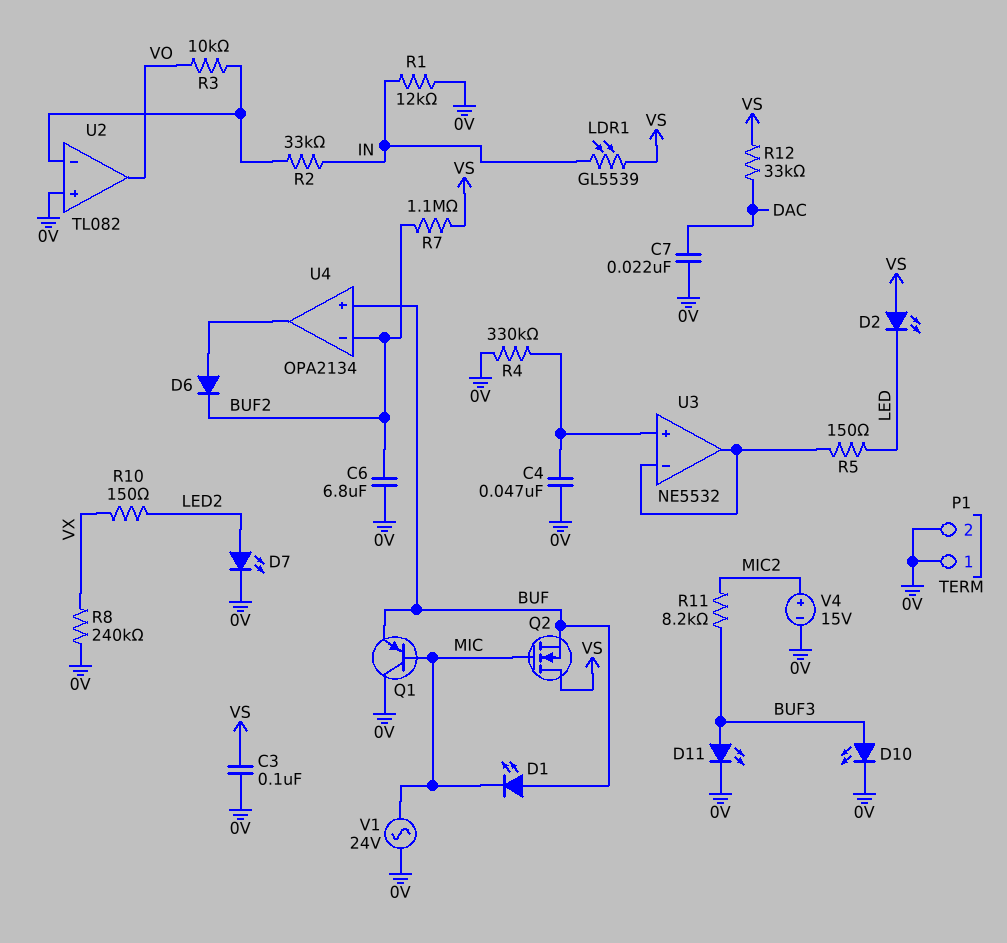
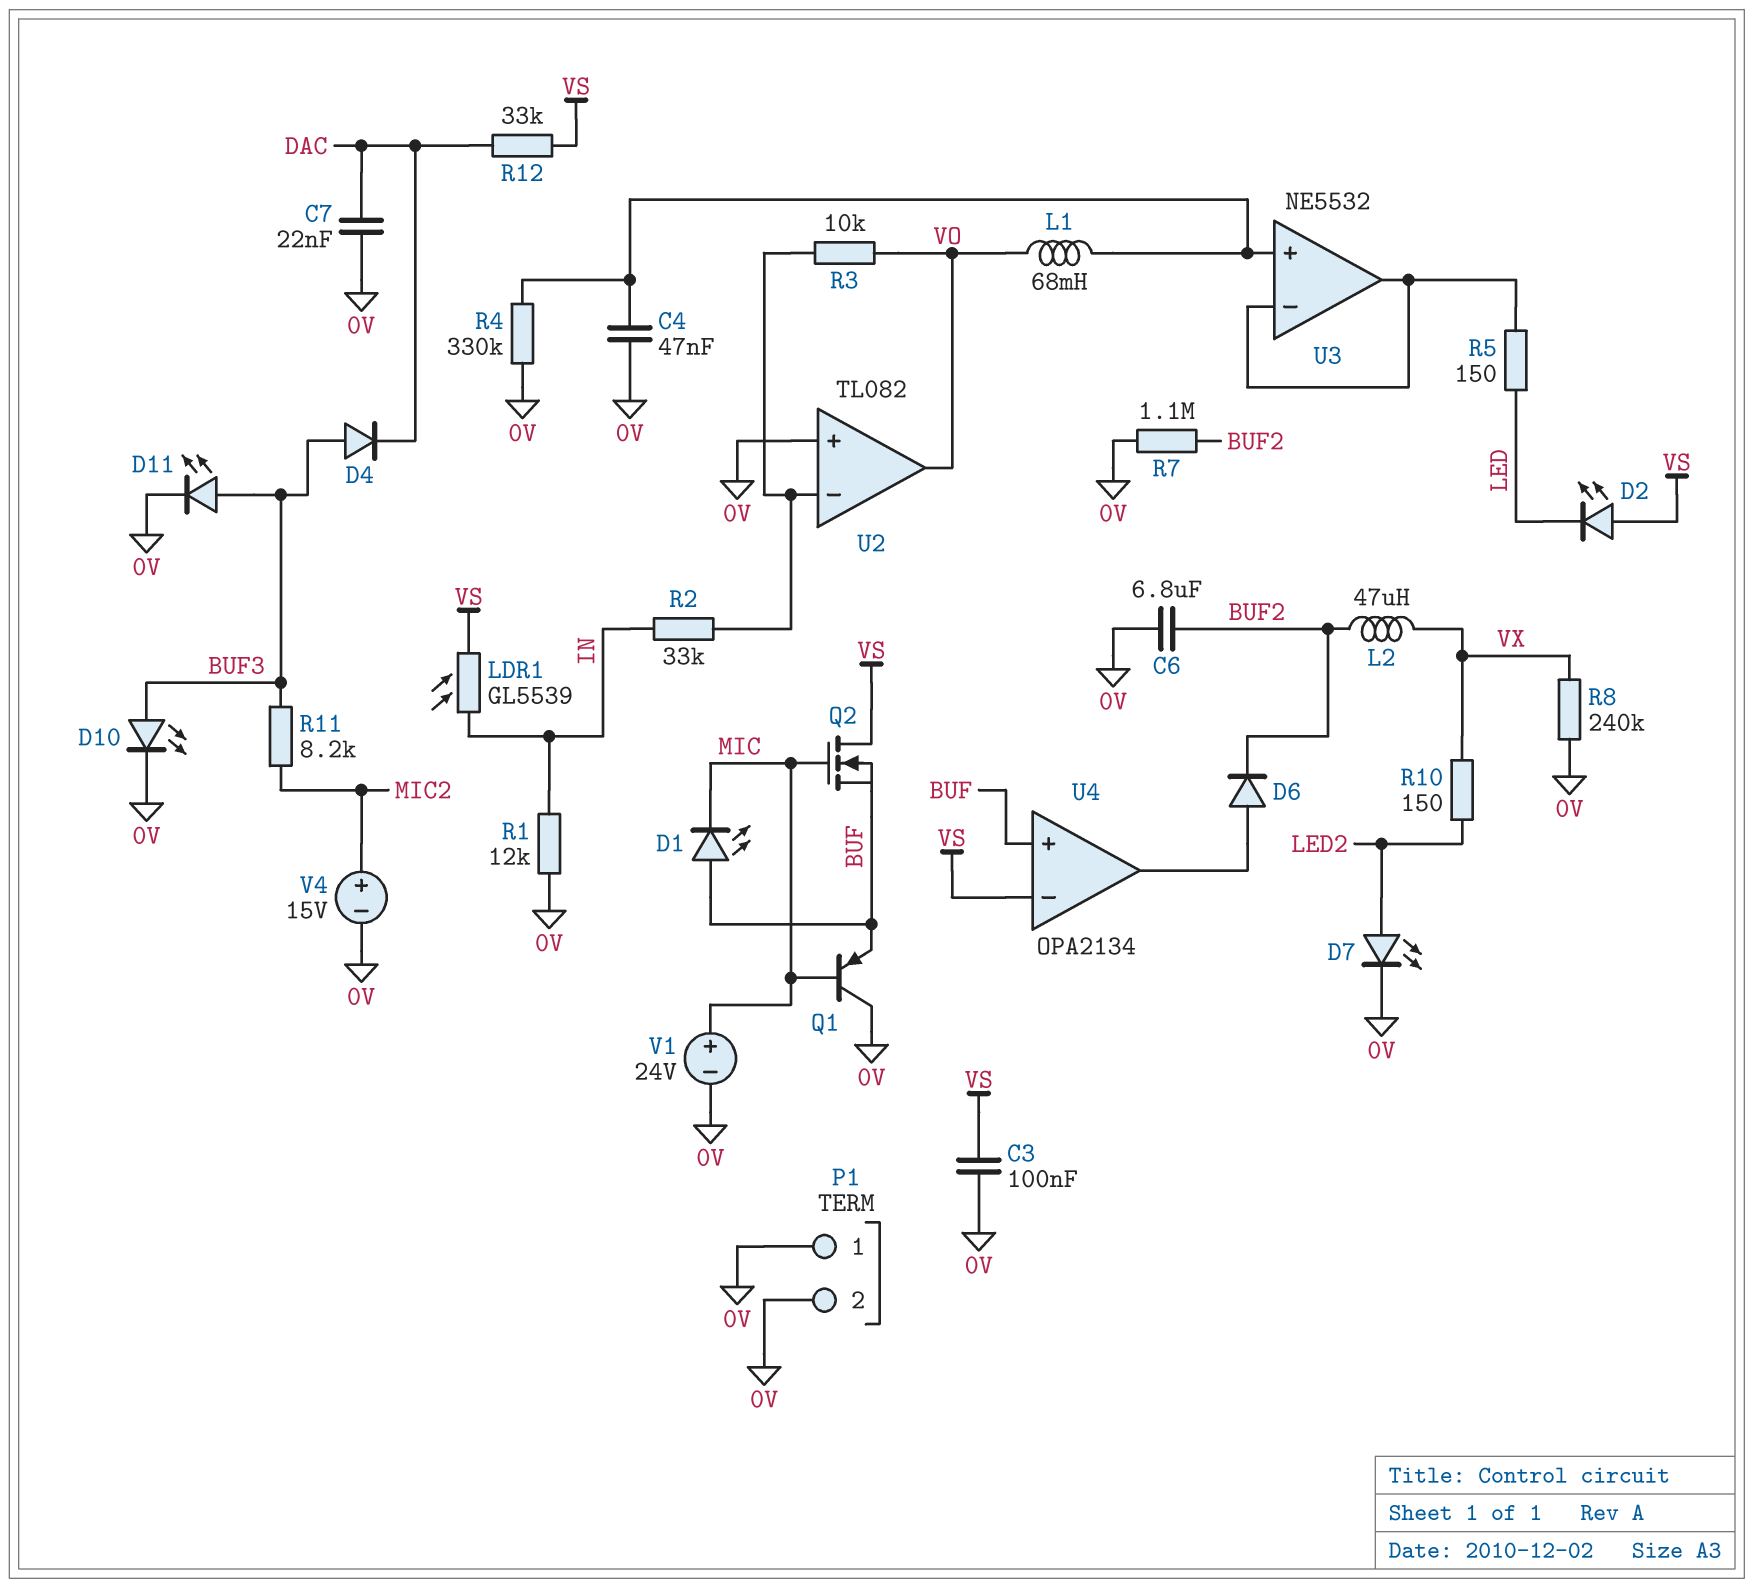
D4: none -> diode (A BUF3, K DAC)
L1: none -> 68mH (U3/in+, VO)
L2: none -> 47uH (BUF2, VX)
R7: 1.1M (BUF2, VS) -> 1.1M (0V, BUF2)
U4 pin in-: BUF2 -> VS
V1: AC 24V (0V, MIC) -> 24V (plus MIC, minus 0V)

